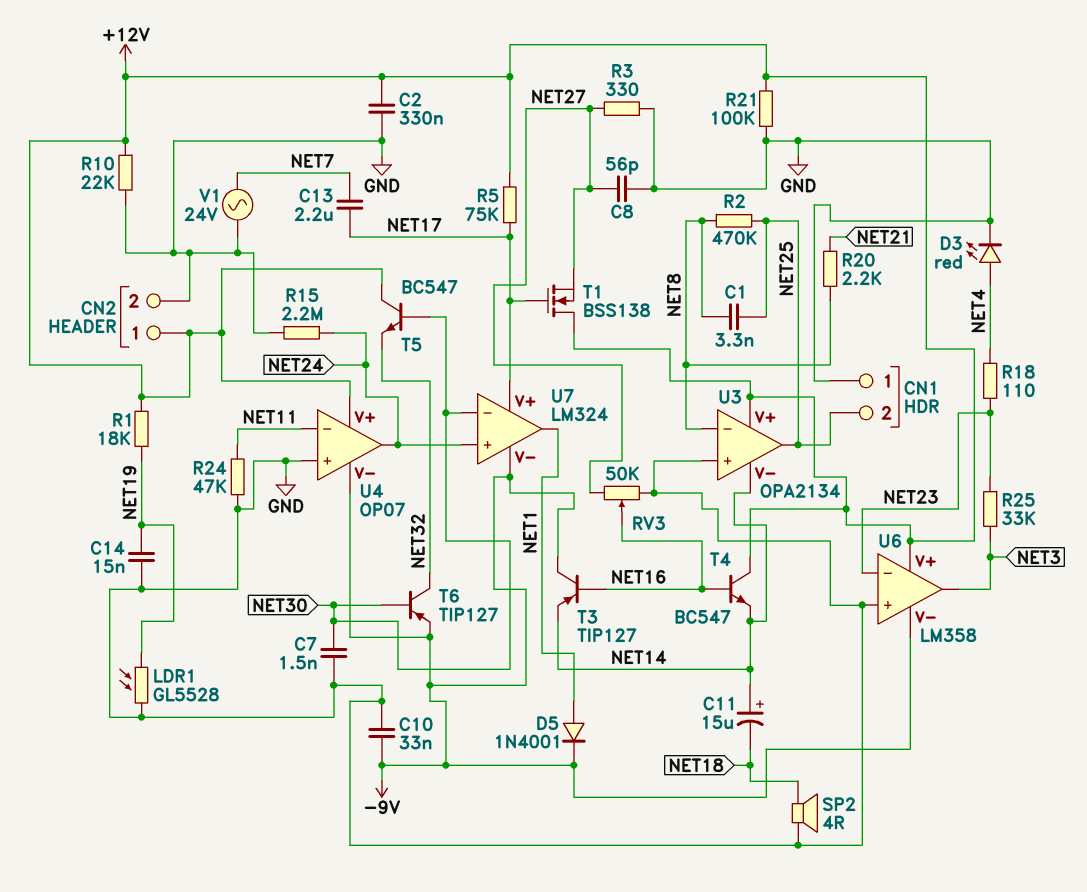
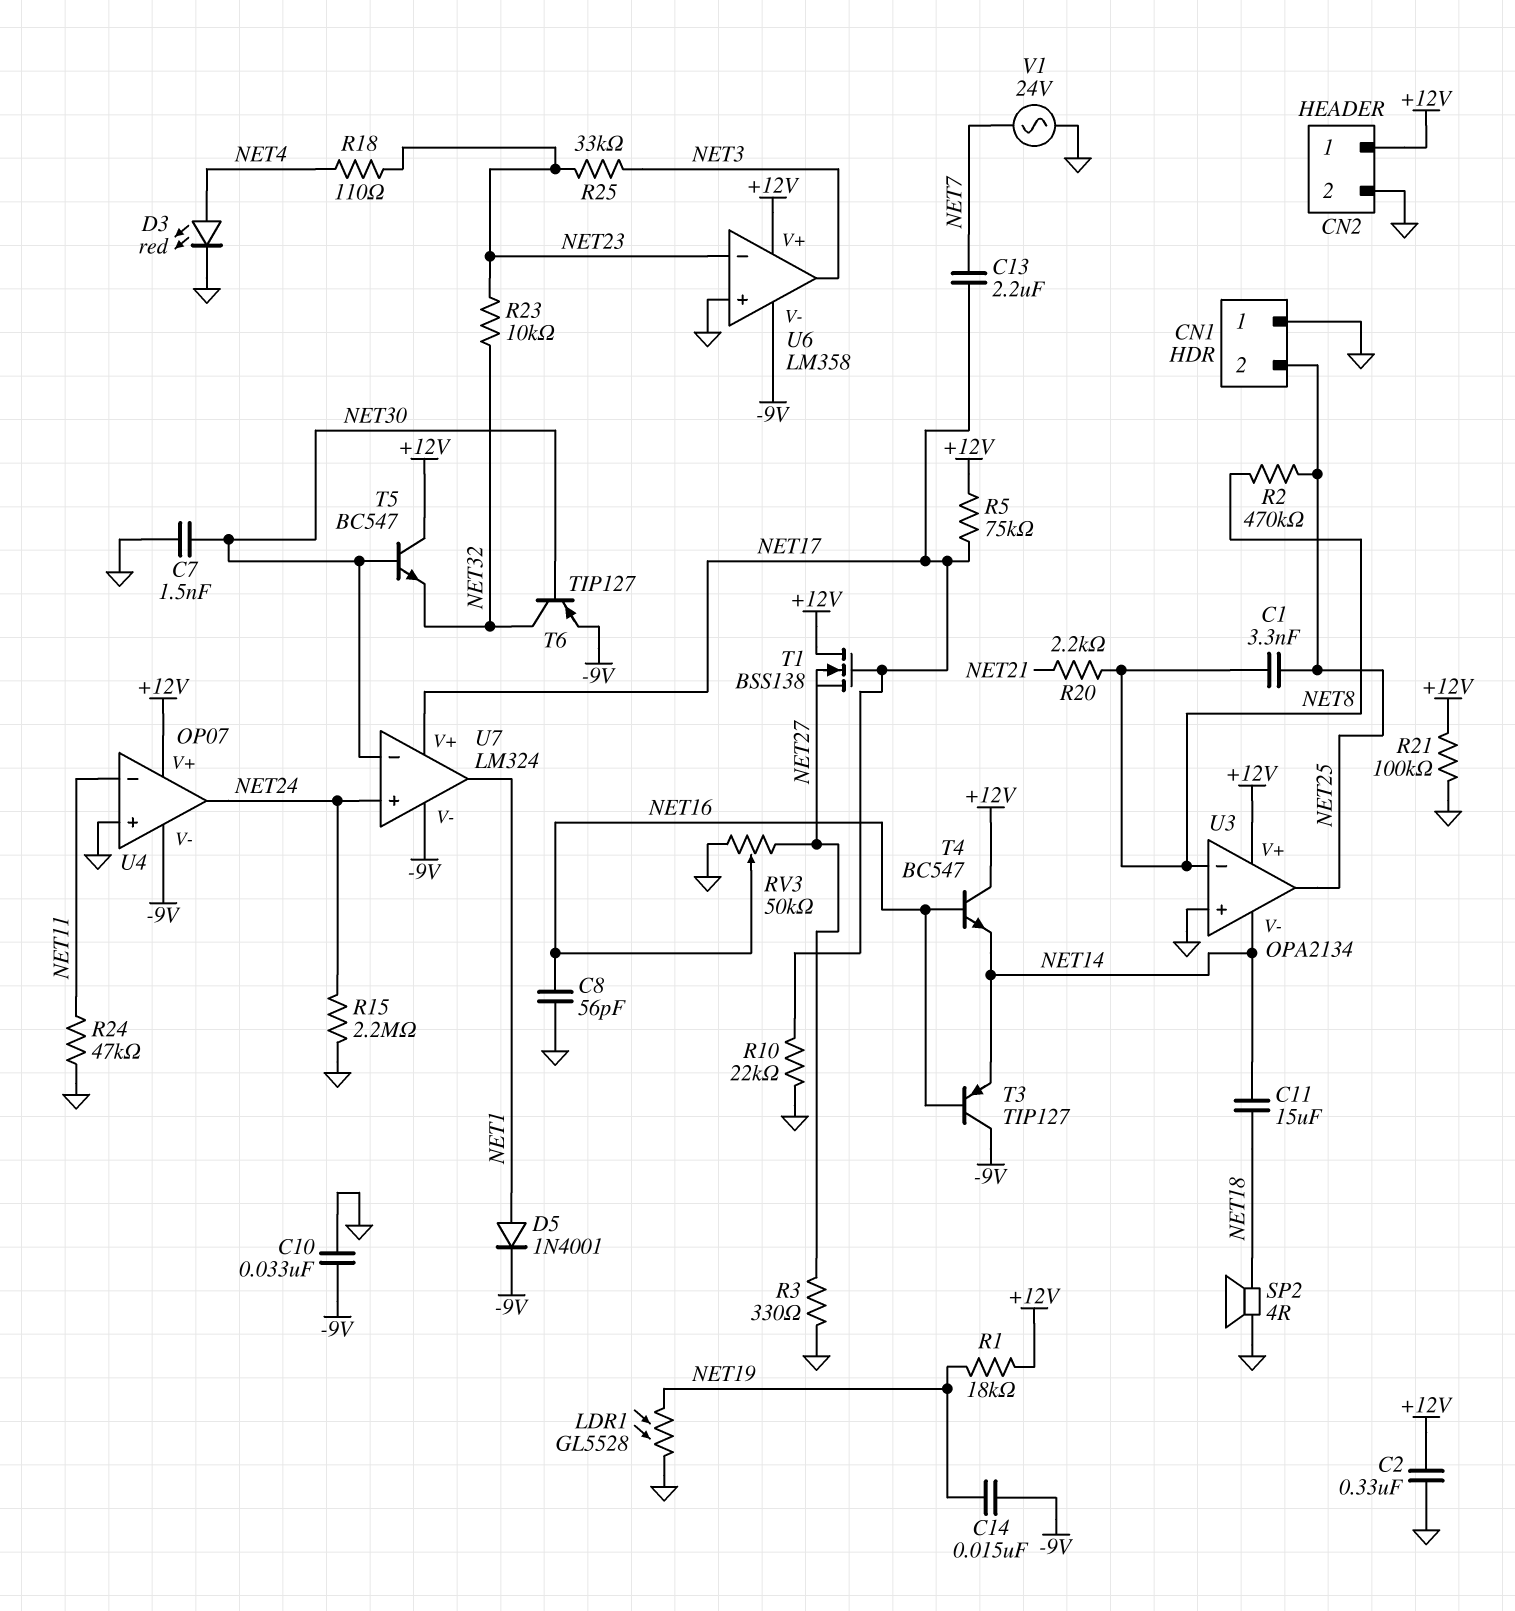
C8: 56pF (GND, NET27) -> 56pF (GND, NET16)
C11: 15uF (plus NET14, minus NET18) -> 15uF (NET14, NET18)
C14: 15nF (GND, NET19) -> 15nF (-9V, NET19)
R10: 22k (+12V, GND) -> 22k (GND, NET17)
R23: none -> 10k (NET23, NET32)

